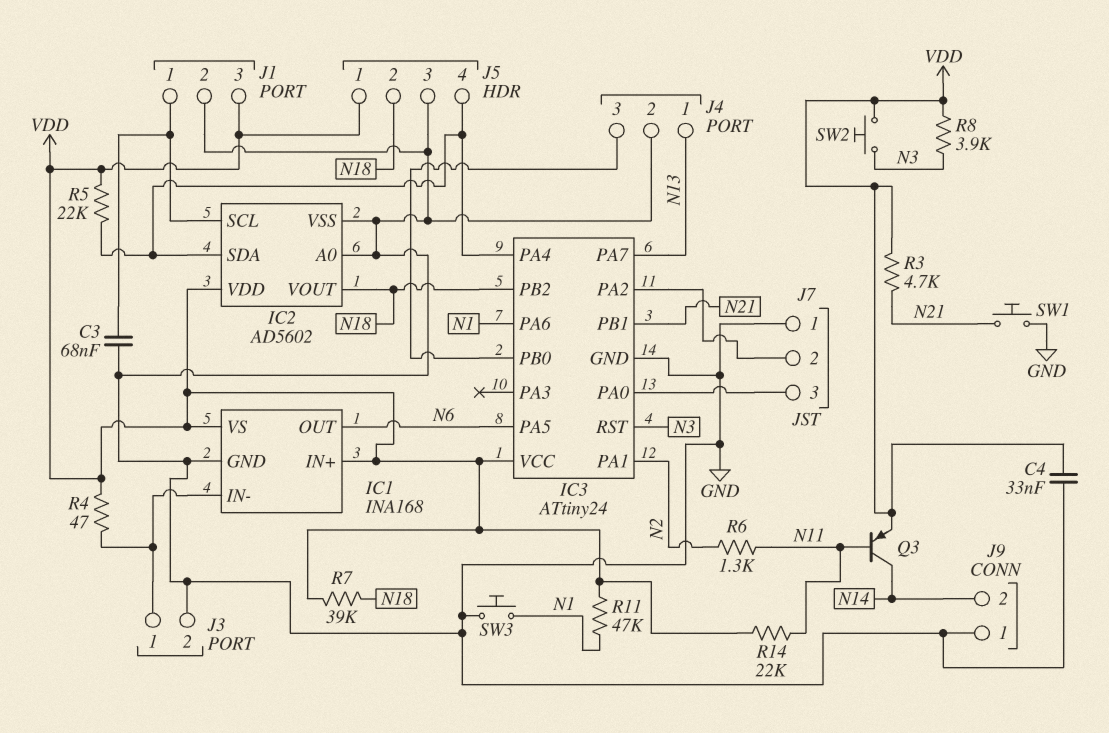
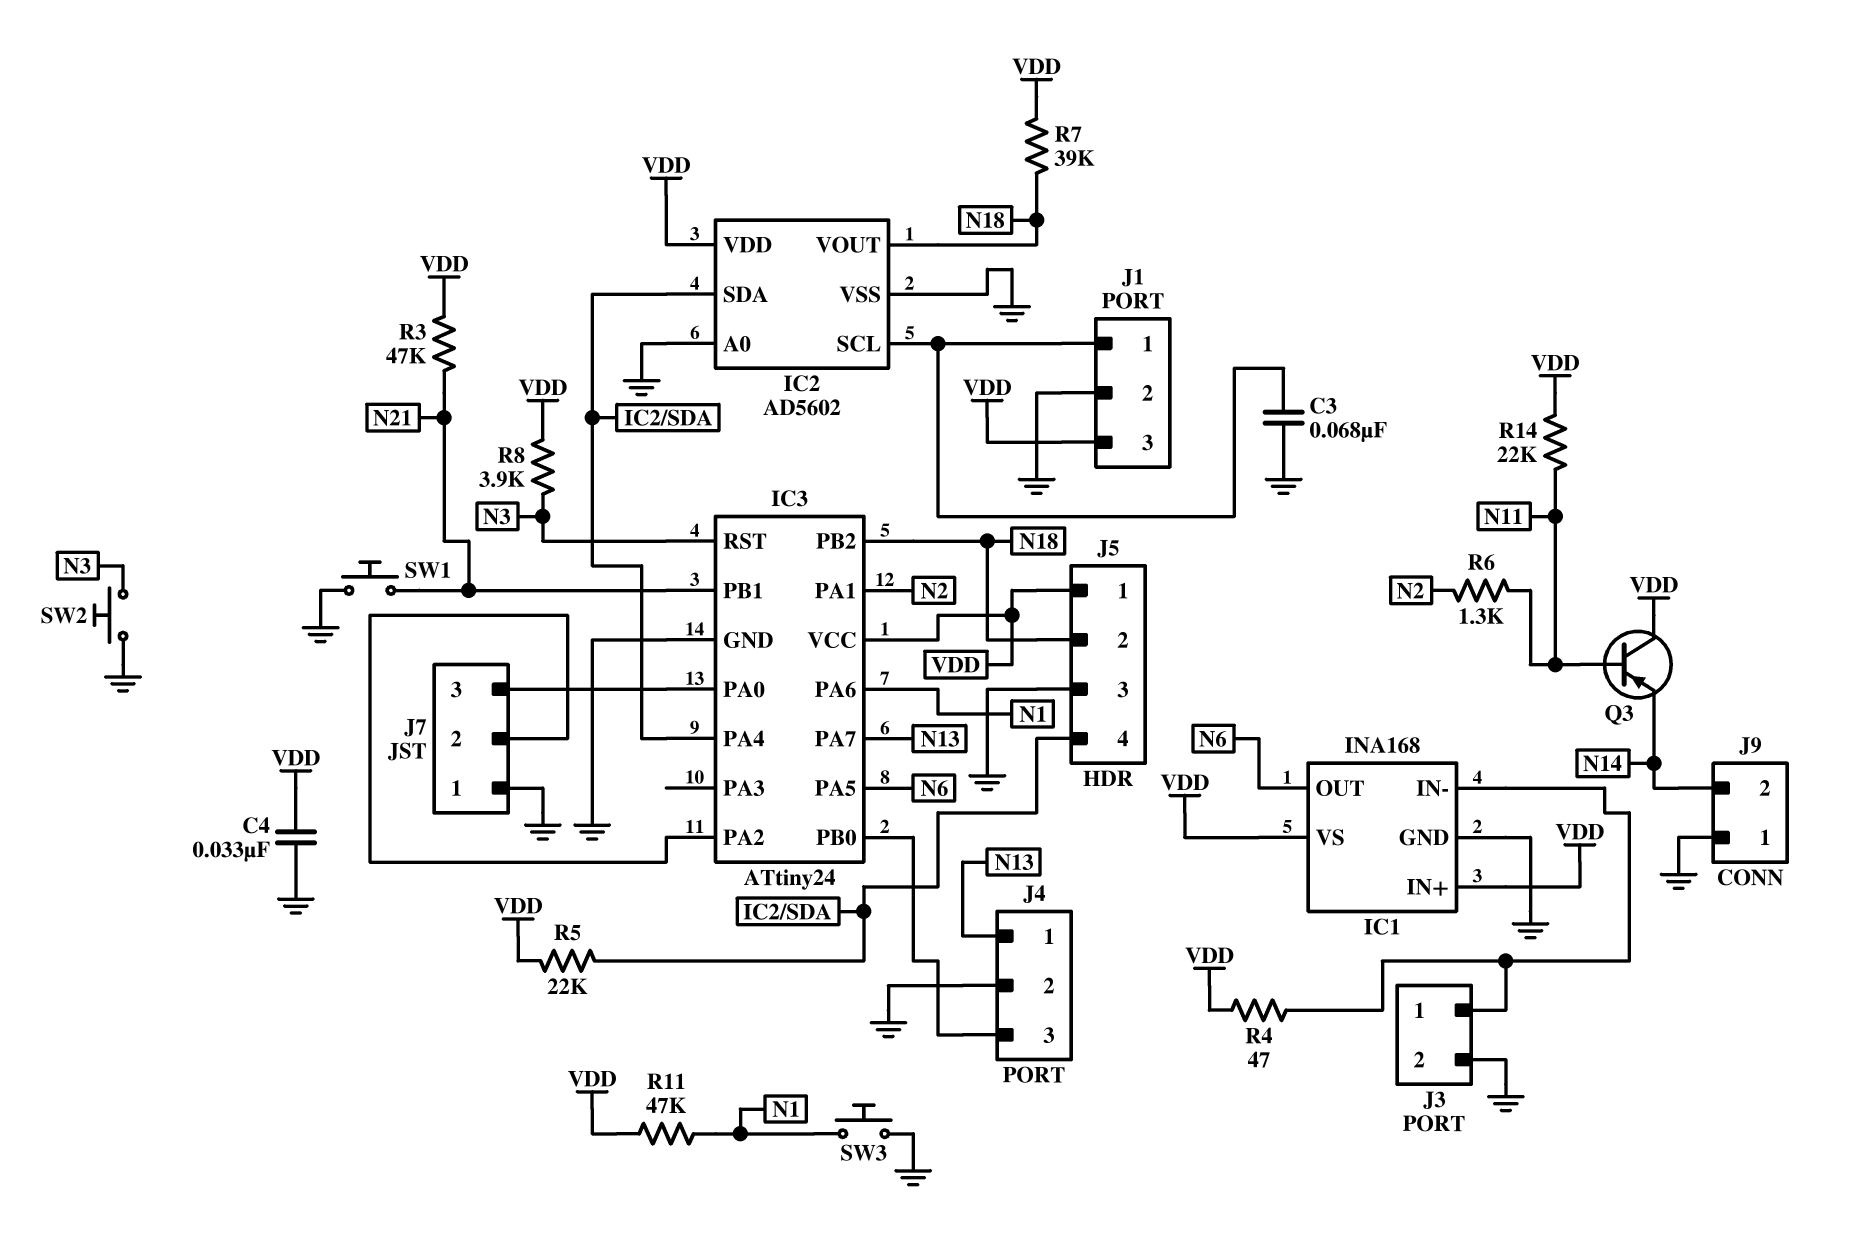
Q3: PNP (B N11, C N14, E VDD) -> PNP (B N11, C VDD, E N14)
R3: 4.7k (N21, VDD) -> 47k (N21, VDD)
SW2: button (N3, VDD) -> button (GND, N3)

